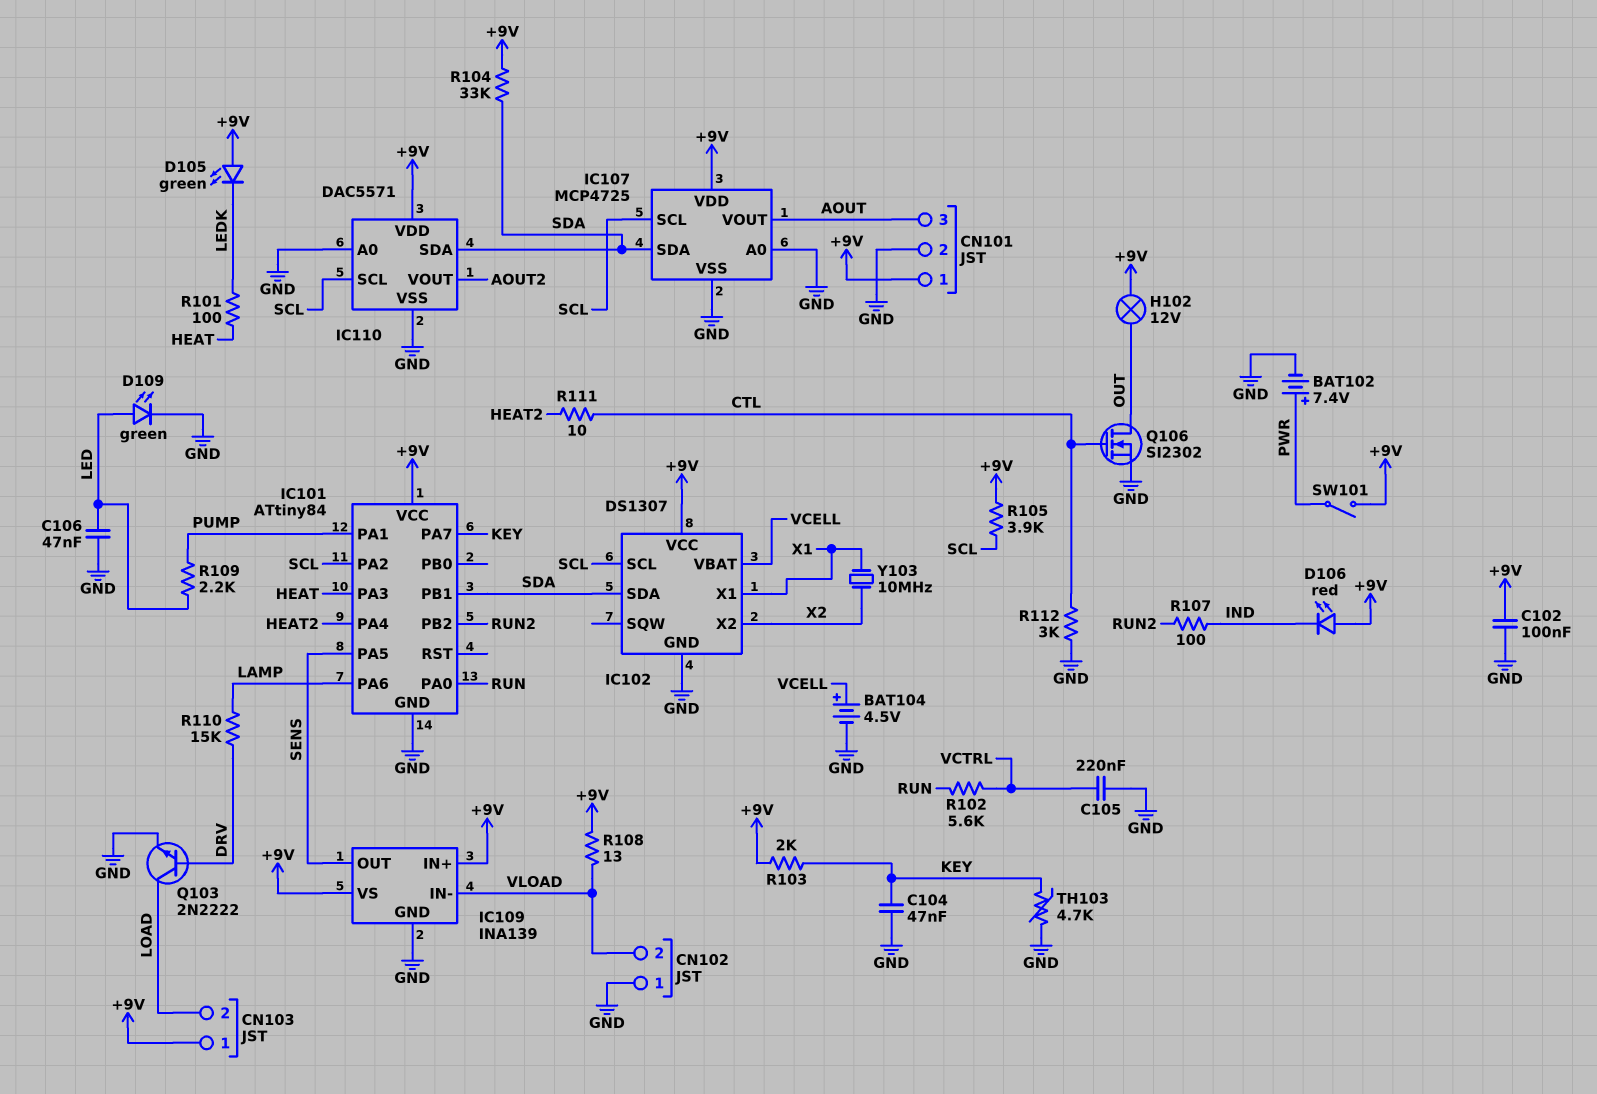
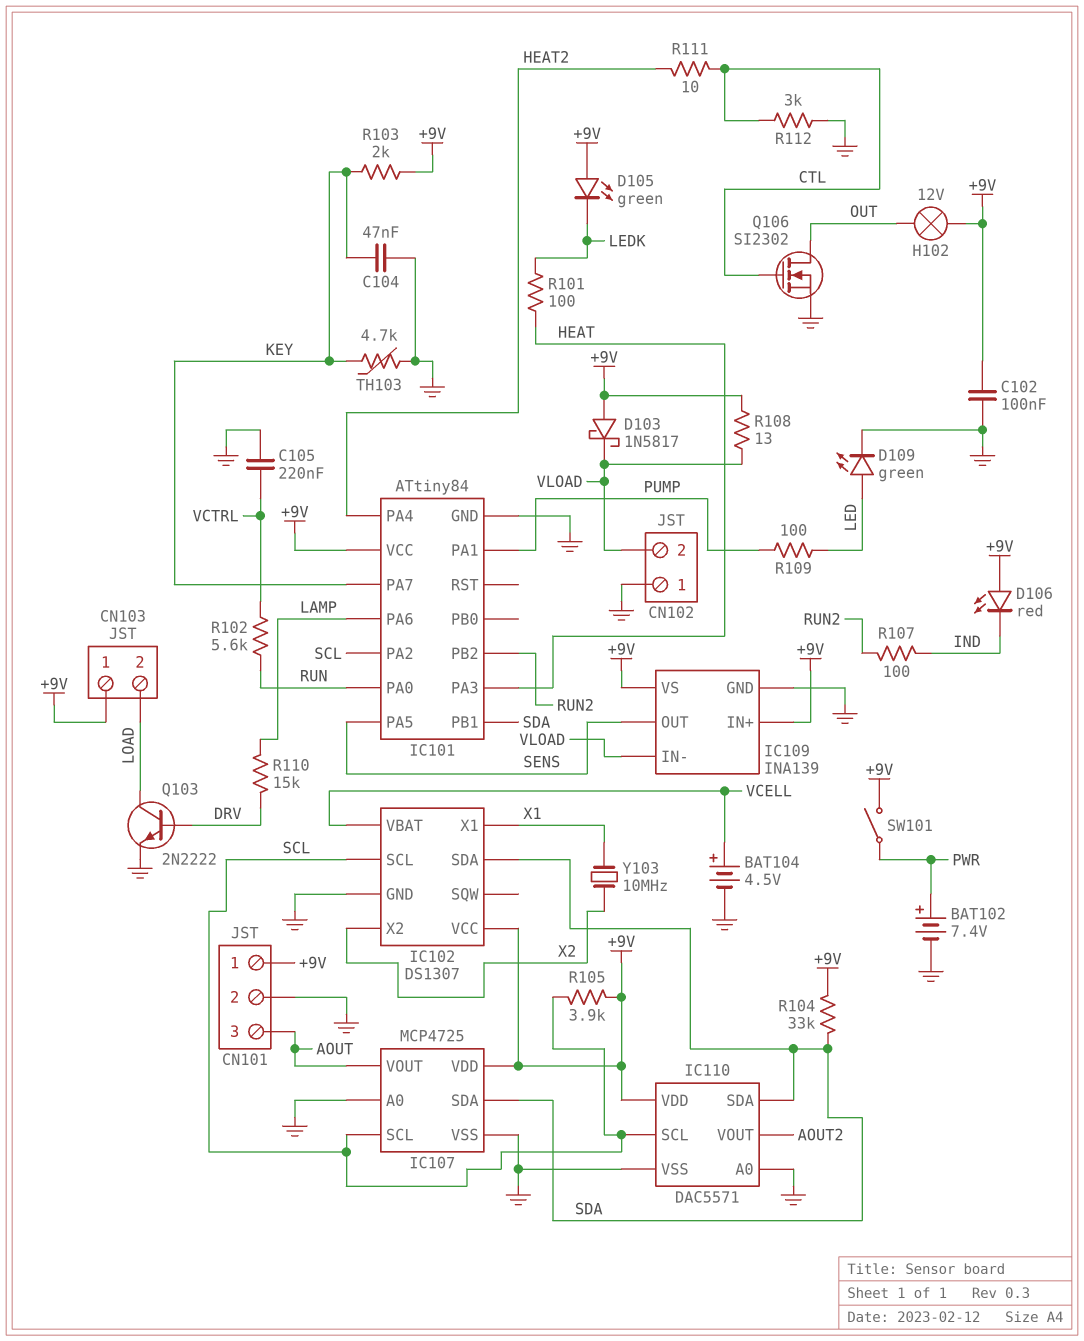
C106: 47nF (GND, LED) -> none
D103: none -> schottky 1N5817 (A +9V, K VLOAD)
R109: 2.2k (LED, PUMP) -> 100 (LED, PUMP)

